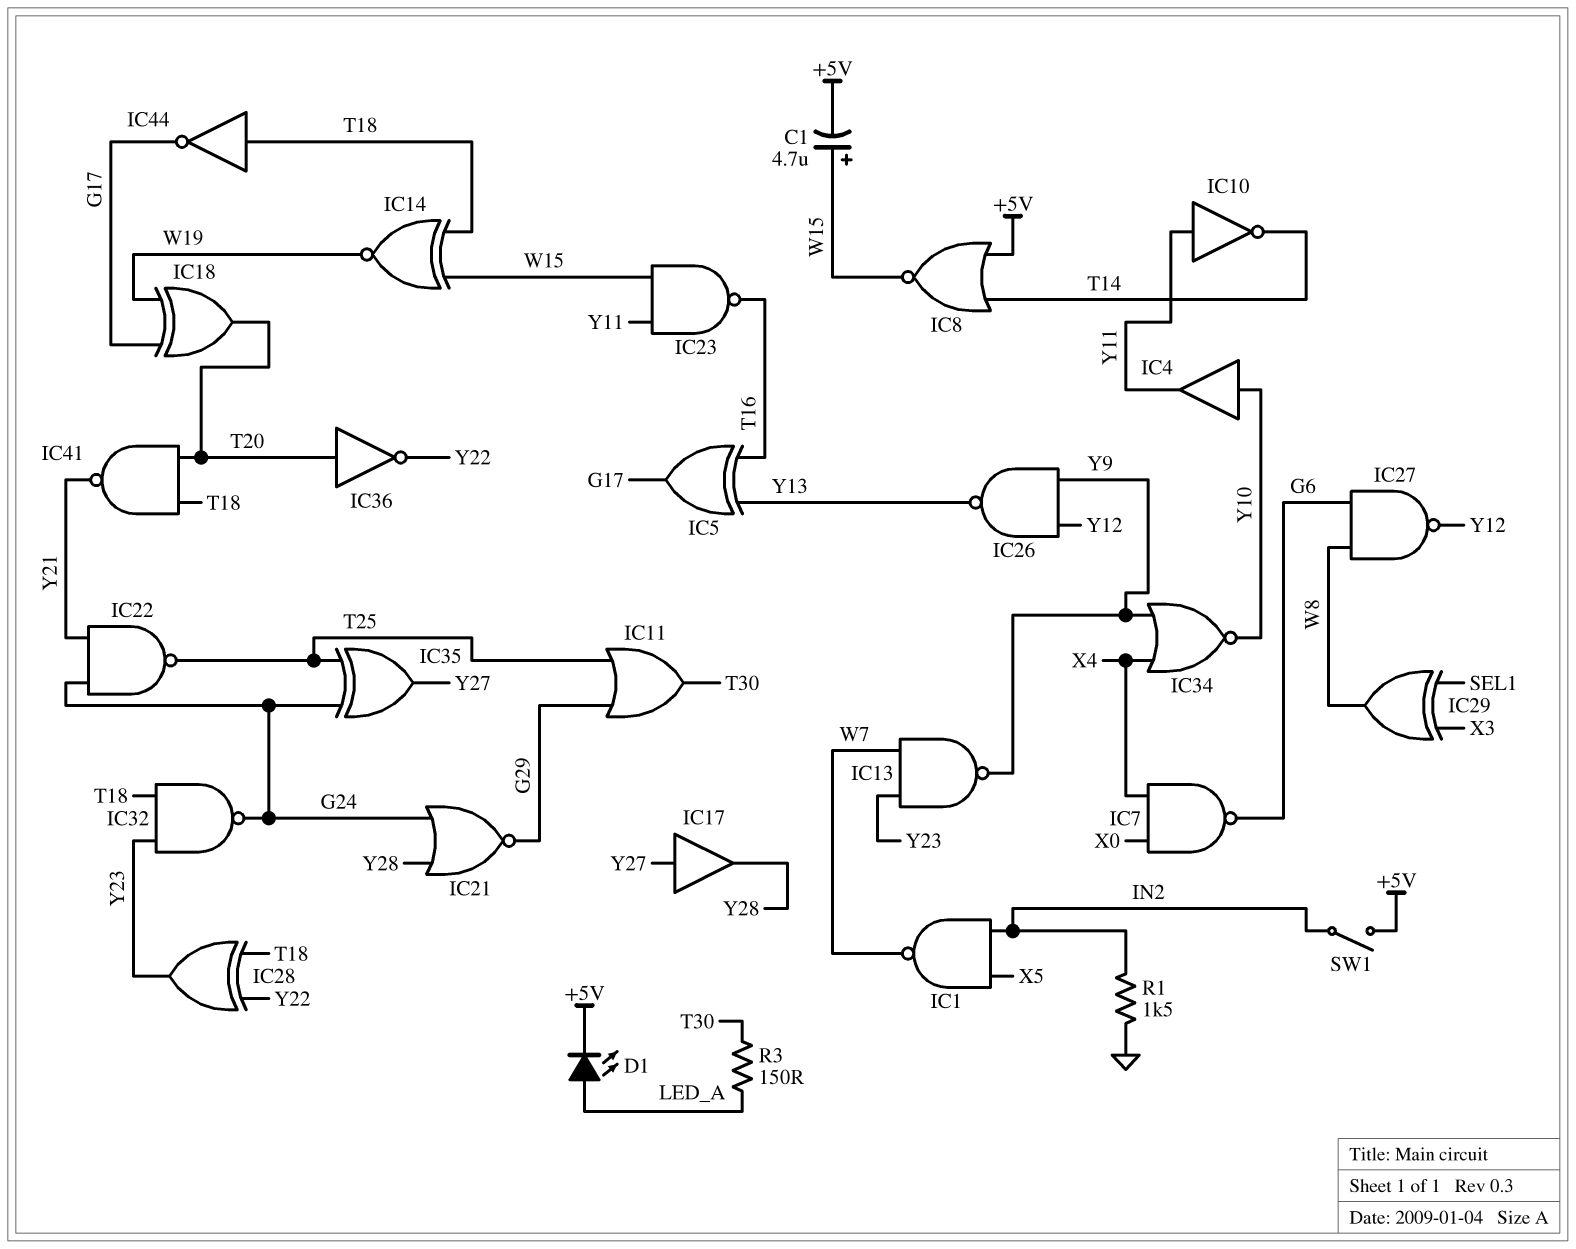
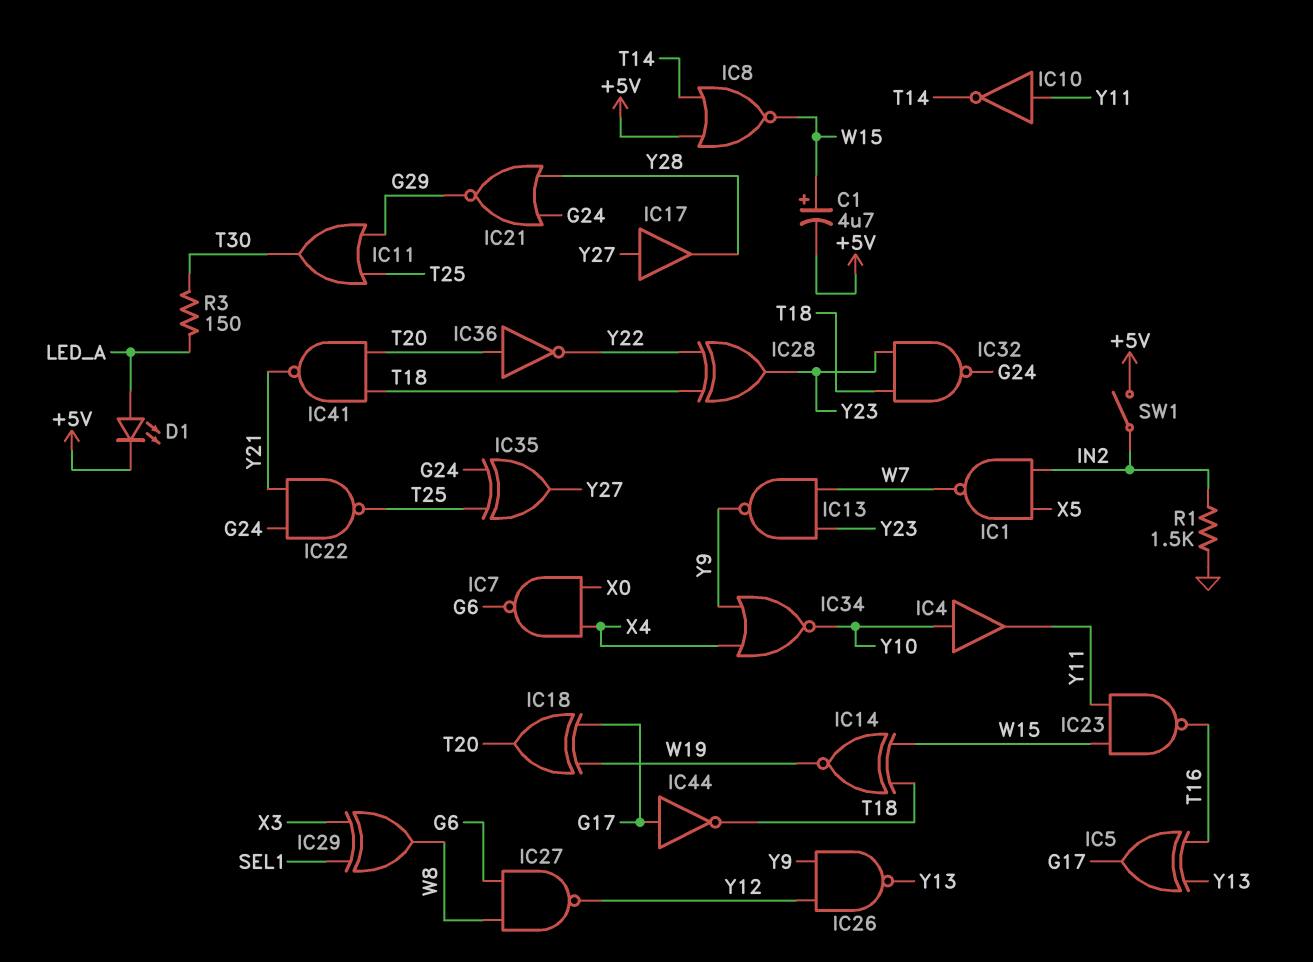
IC44: NOT (in T18, out G17) -> NOT (in G17, out T18)

